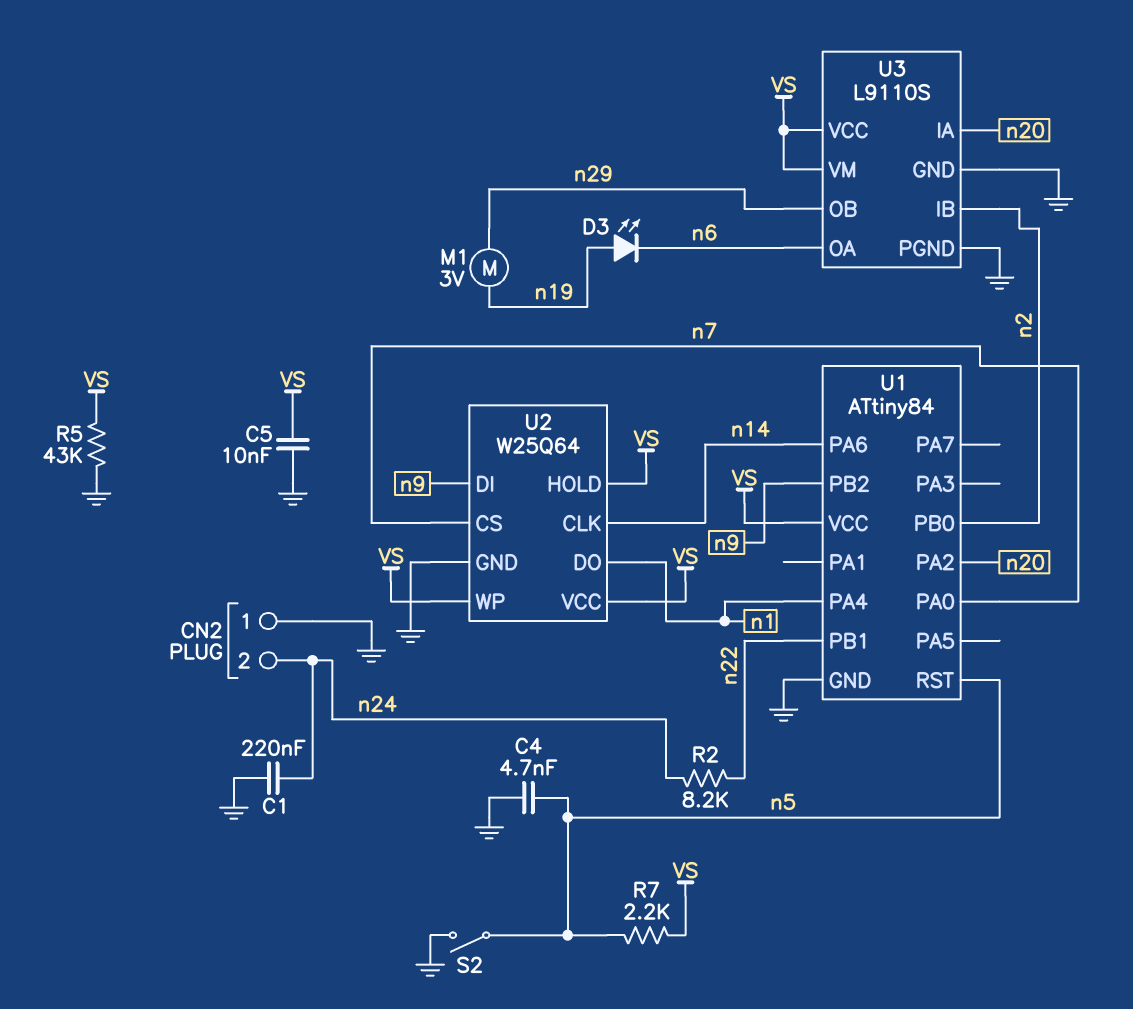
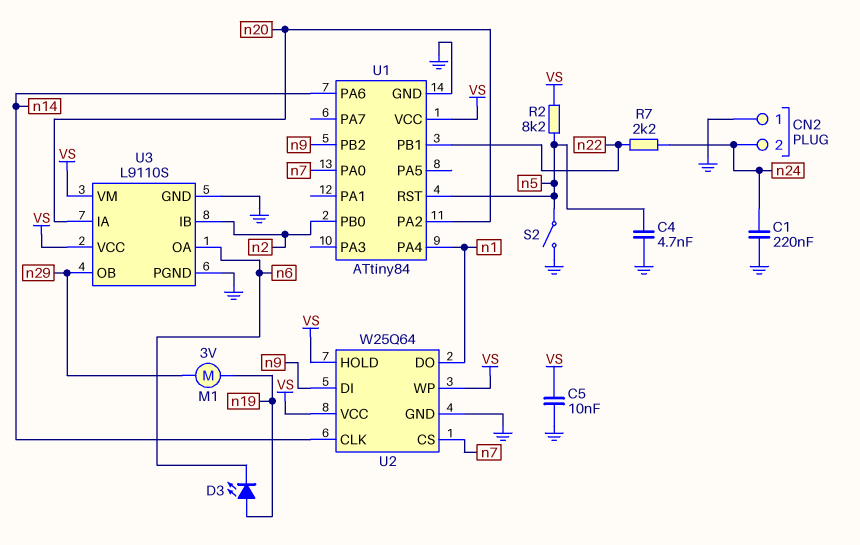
R2: 8.2k (n22, n24) -> 8.2k (VS, n5)
R5: 43k (GND, VS) -> none
R7: 2.2k (VS, n5) -> 2.2k (n22, n24)

